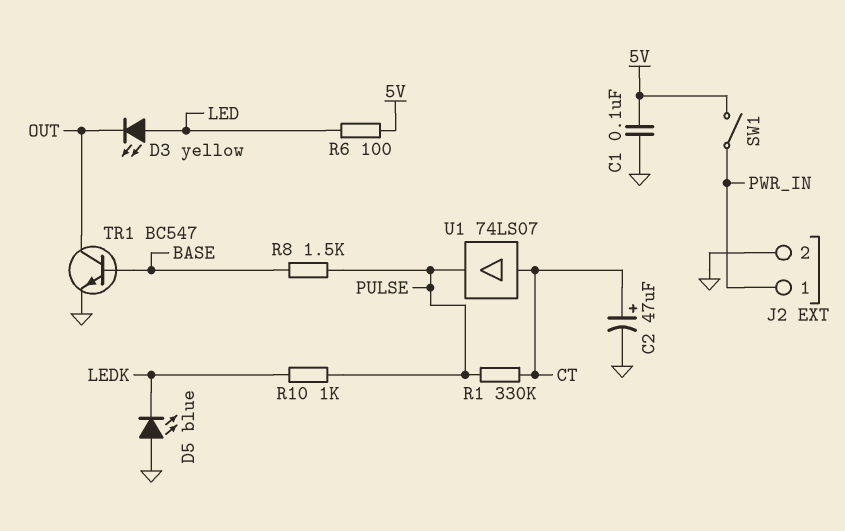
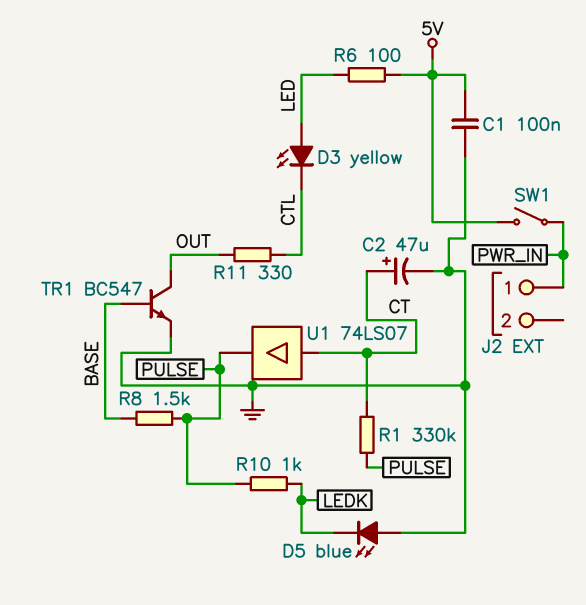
D3: LED yellow (A LED, K OUT) -> LED yellow (A LED, K CTL)
J2 pin 2: GND -> none
R11: none -> 330 (CTL, OUT)

